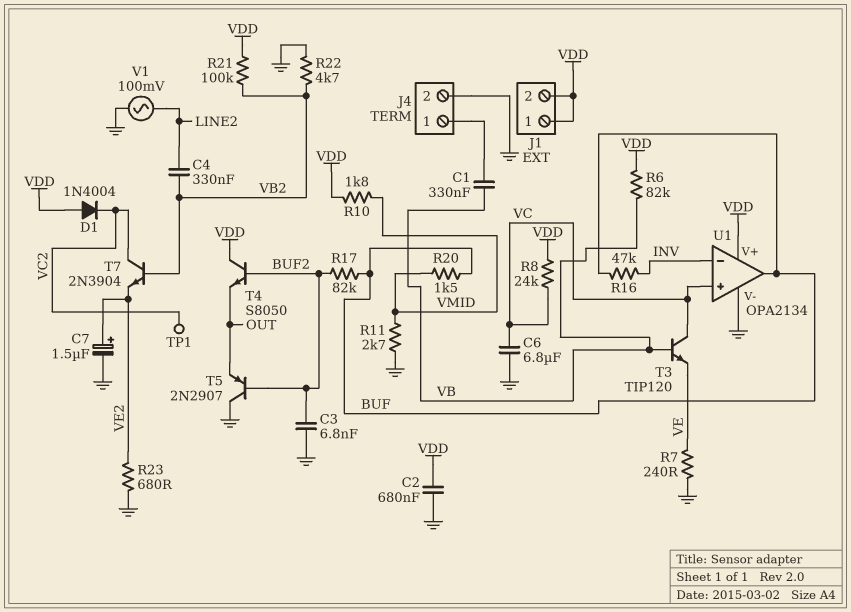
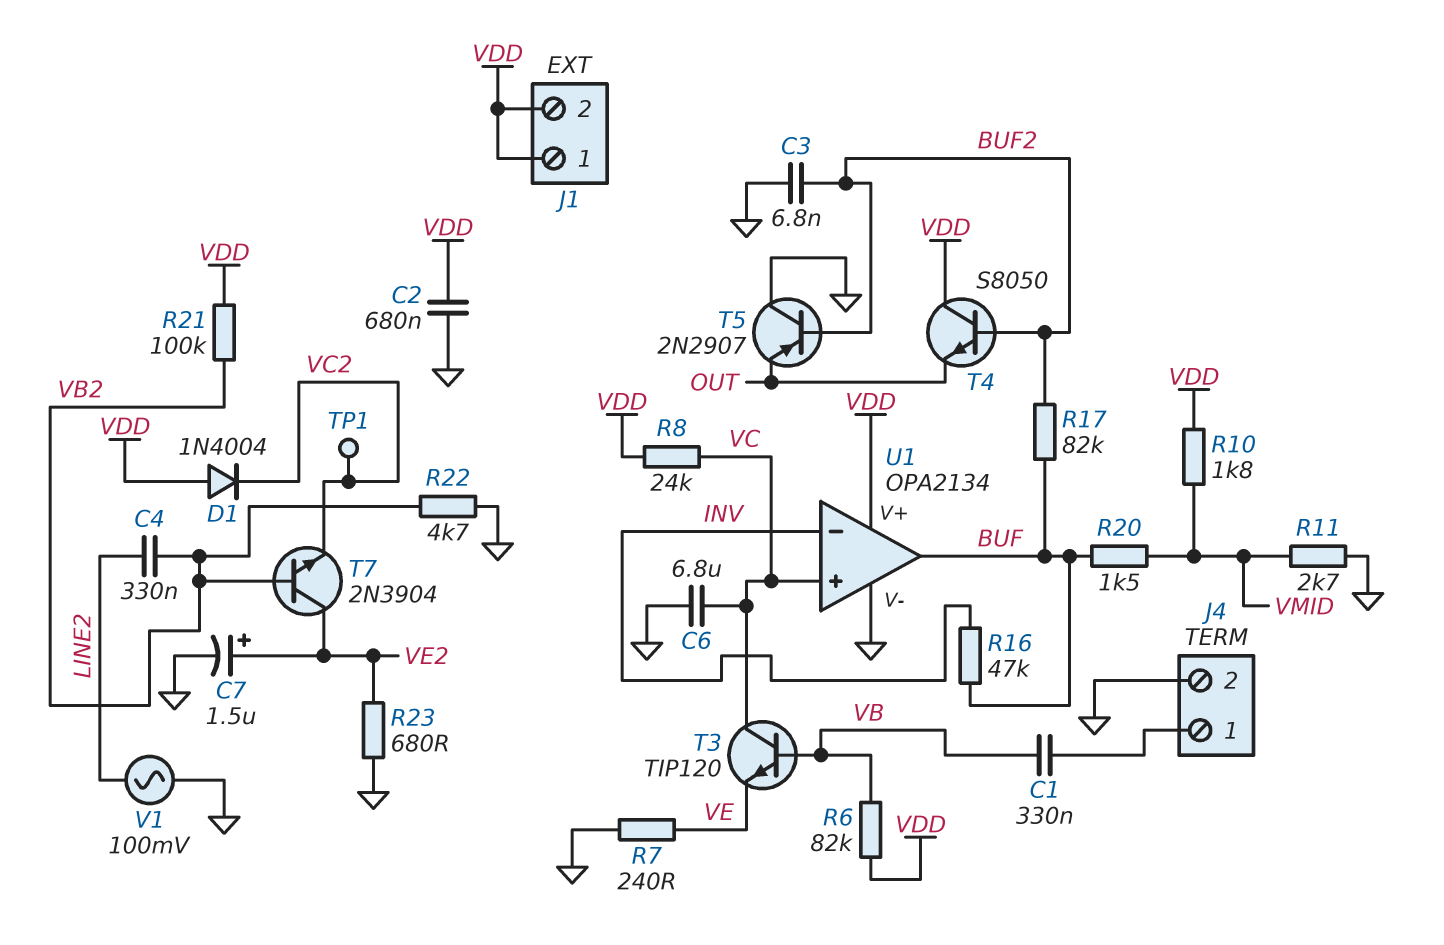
T7: NPN 2N3904 (B VB2, C VC2, E VE2) -> NPN 2N3904 (B VB2, C VE2, E VC2)

